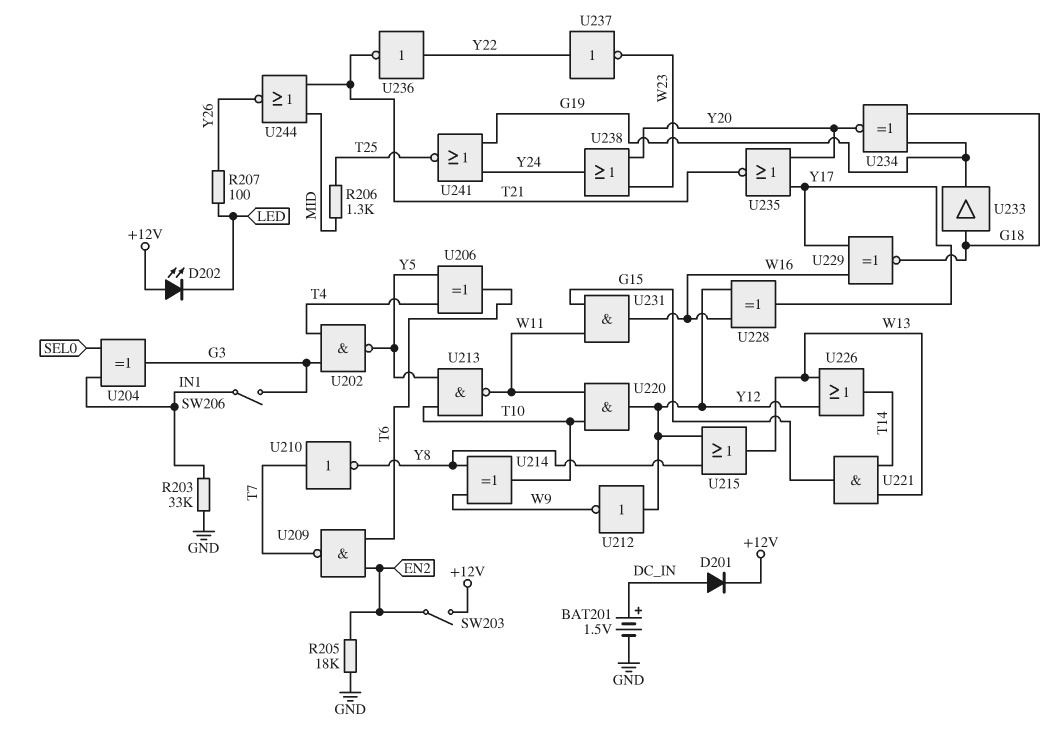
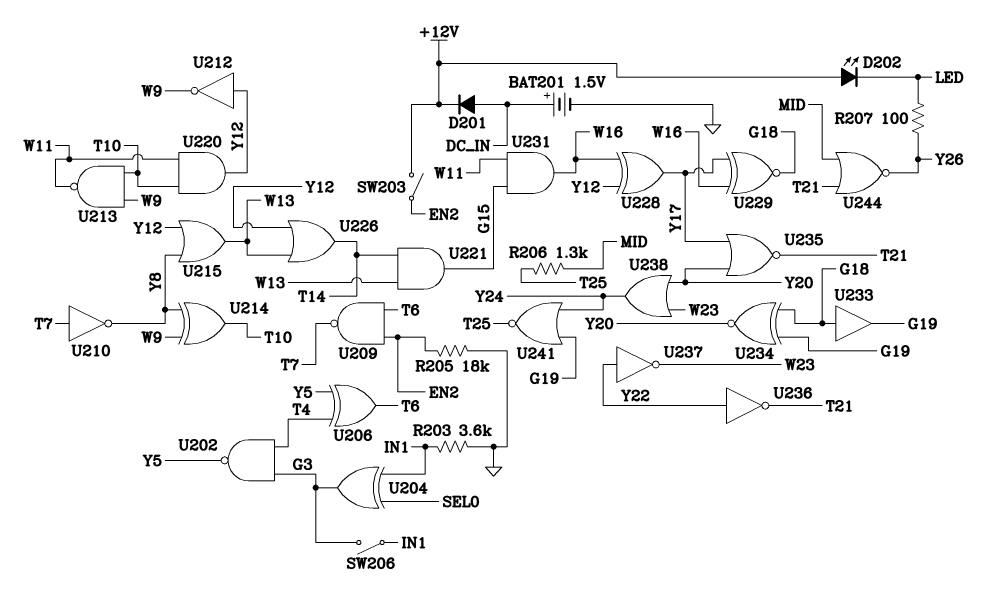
R203: 33k (GND, IN1) -> 3.6k (GND, IN1)
U213: NAND (in T10, in Y5, out W11) -> NAND (in T10, in W9, out W11)

